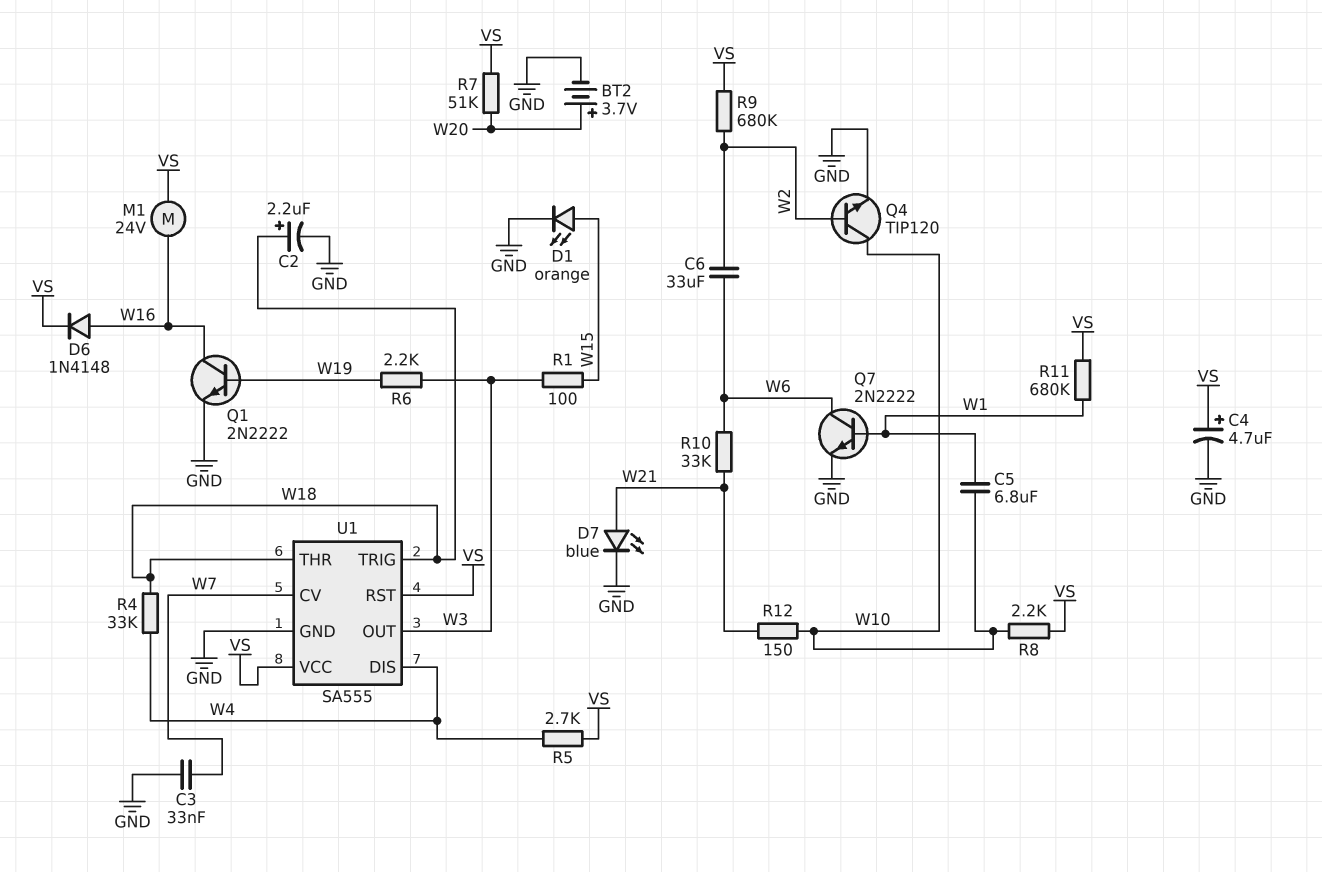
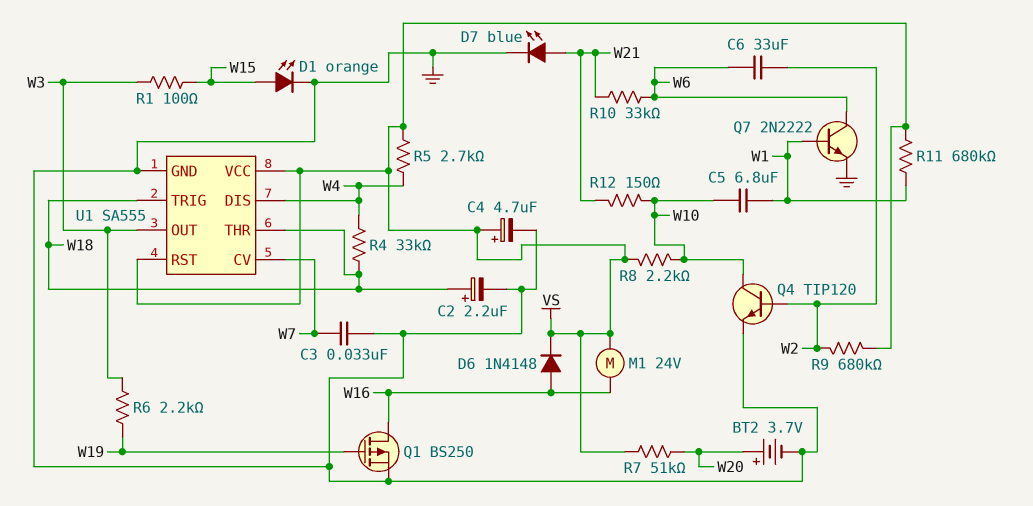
Q1: NPN 2N2222 (B W19, C W16, E GND) -> PMOS BS250 (G W19, D W16, S GND)

